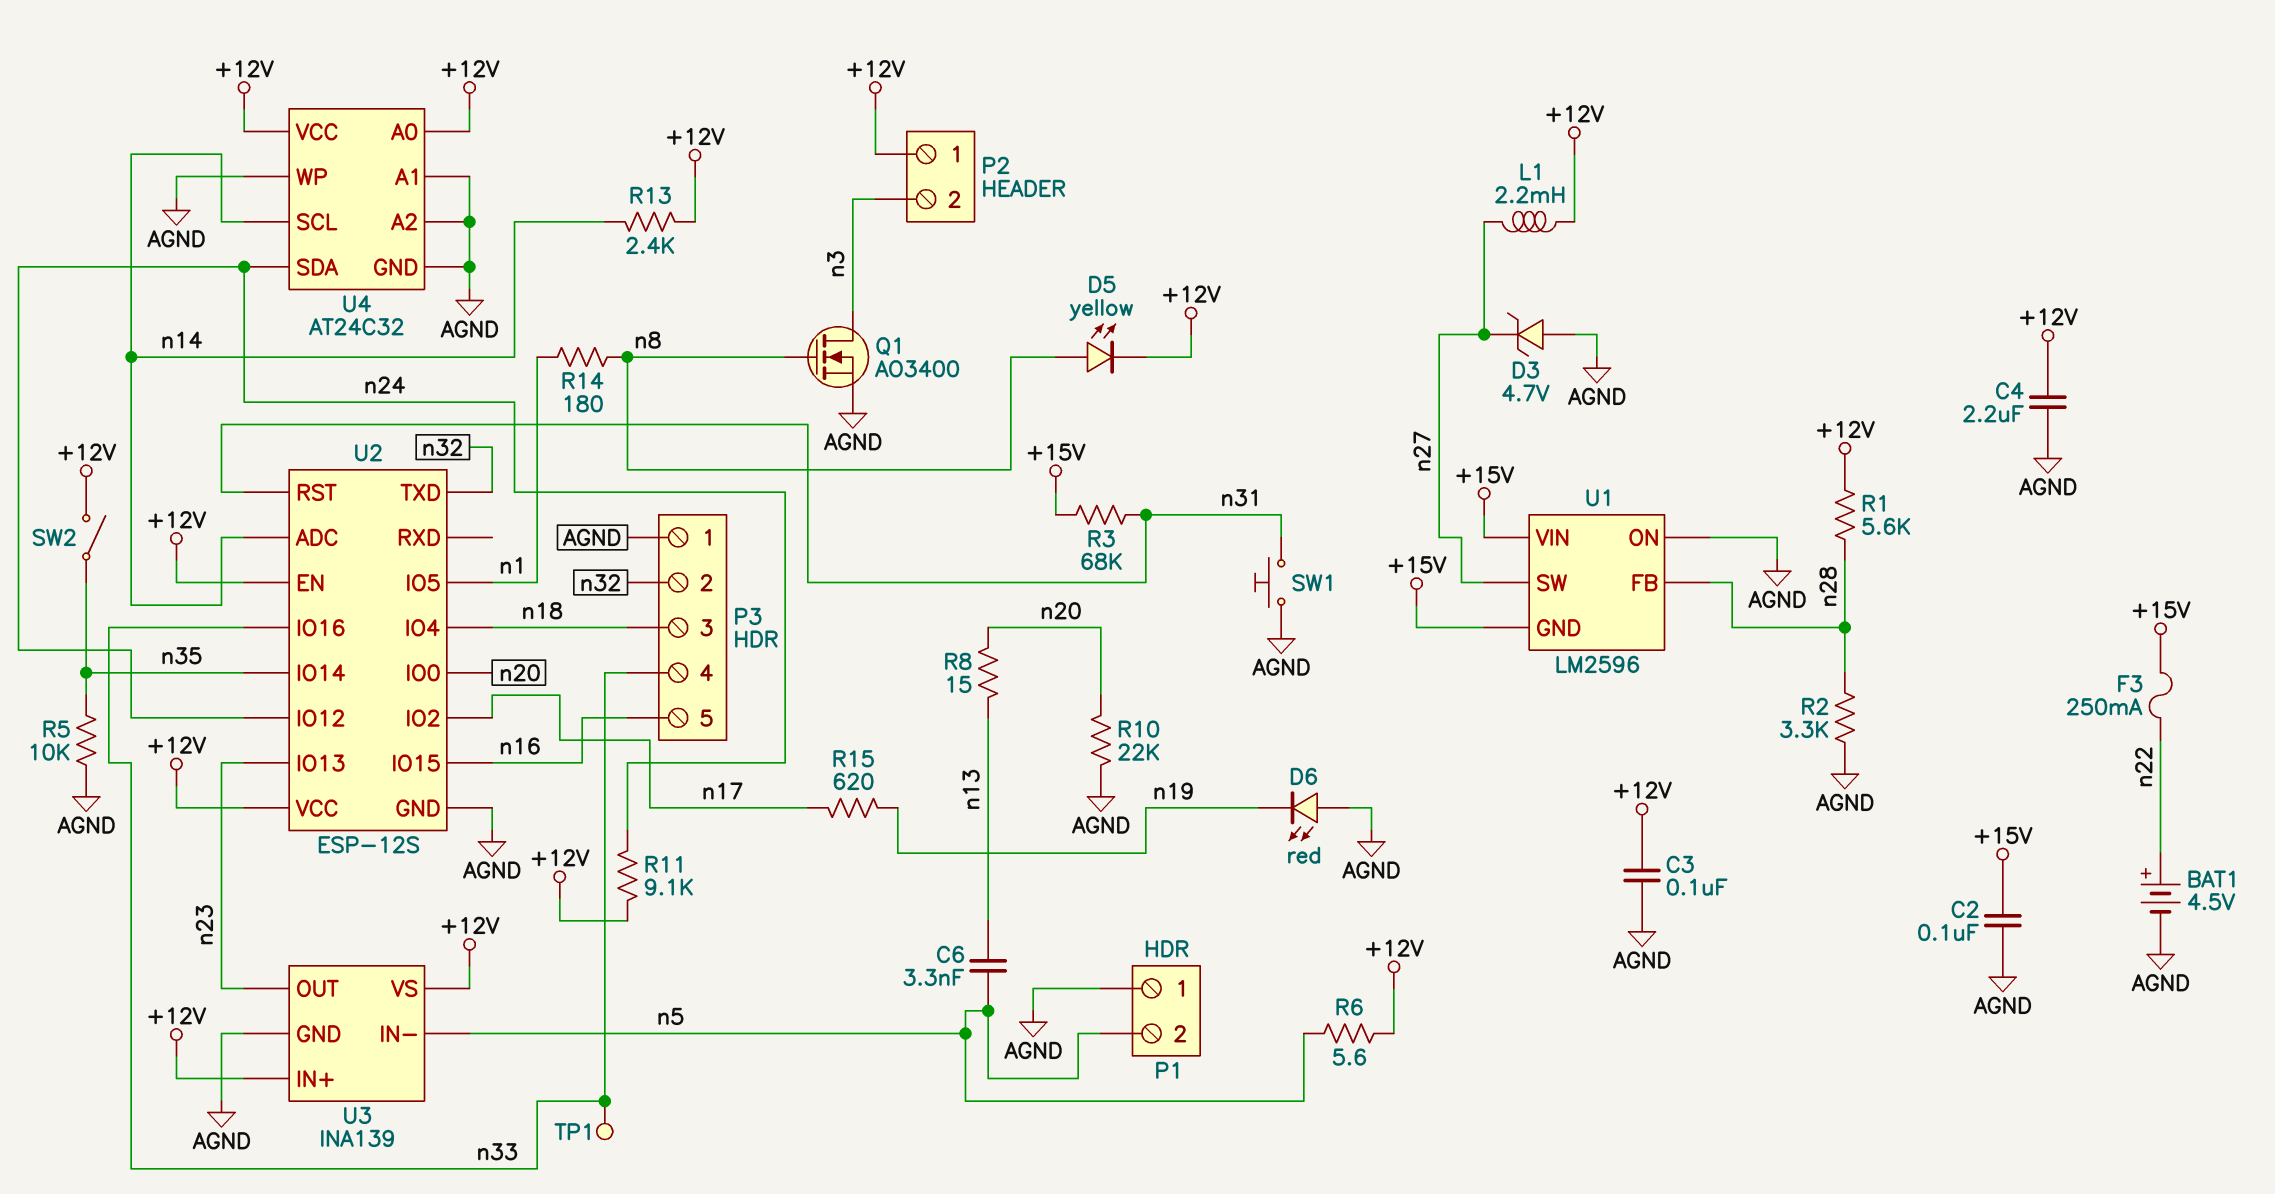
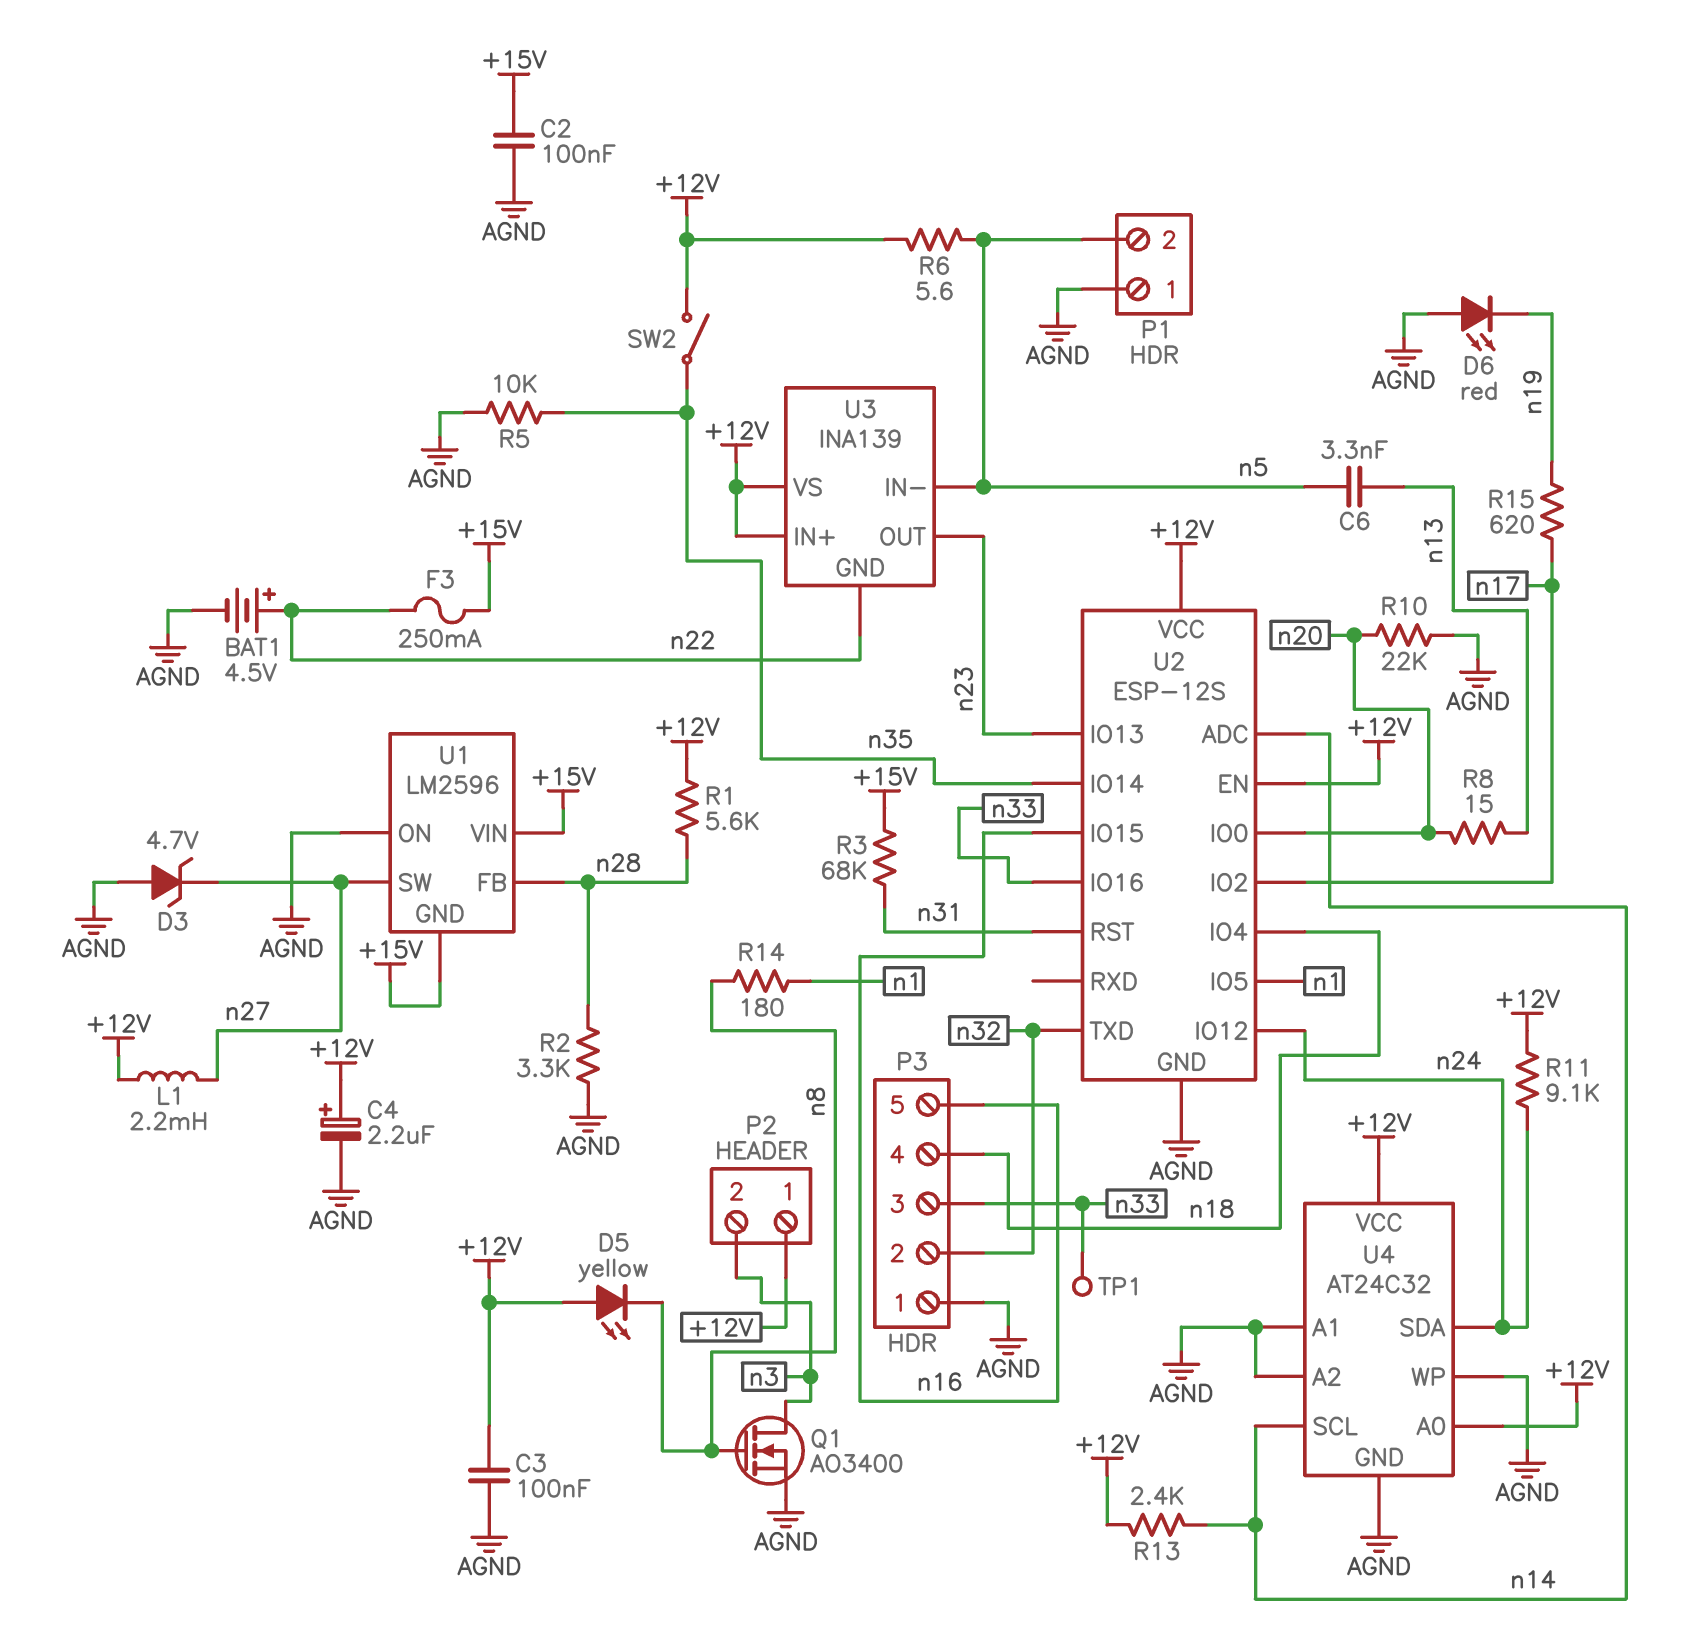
C4: 2.2uF (+12V, AGND) -> 2.2uF (plus +12V, minus AGND)
D5: LED yellow (A n8, K +12V) -> LED yellow (A +12V, K n8)
P3 pin 3: n18 -> n33
P3 pin 4: n33 -> n18
SW1: button (AGND, n31) -> none
U3 pin GND: AGND -> n22

